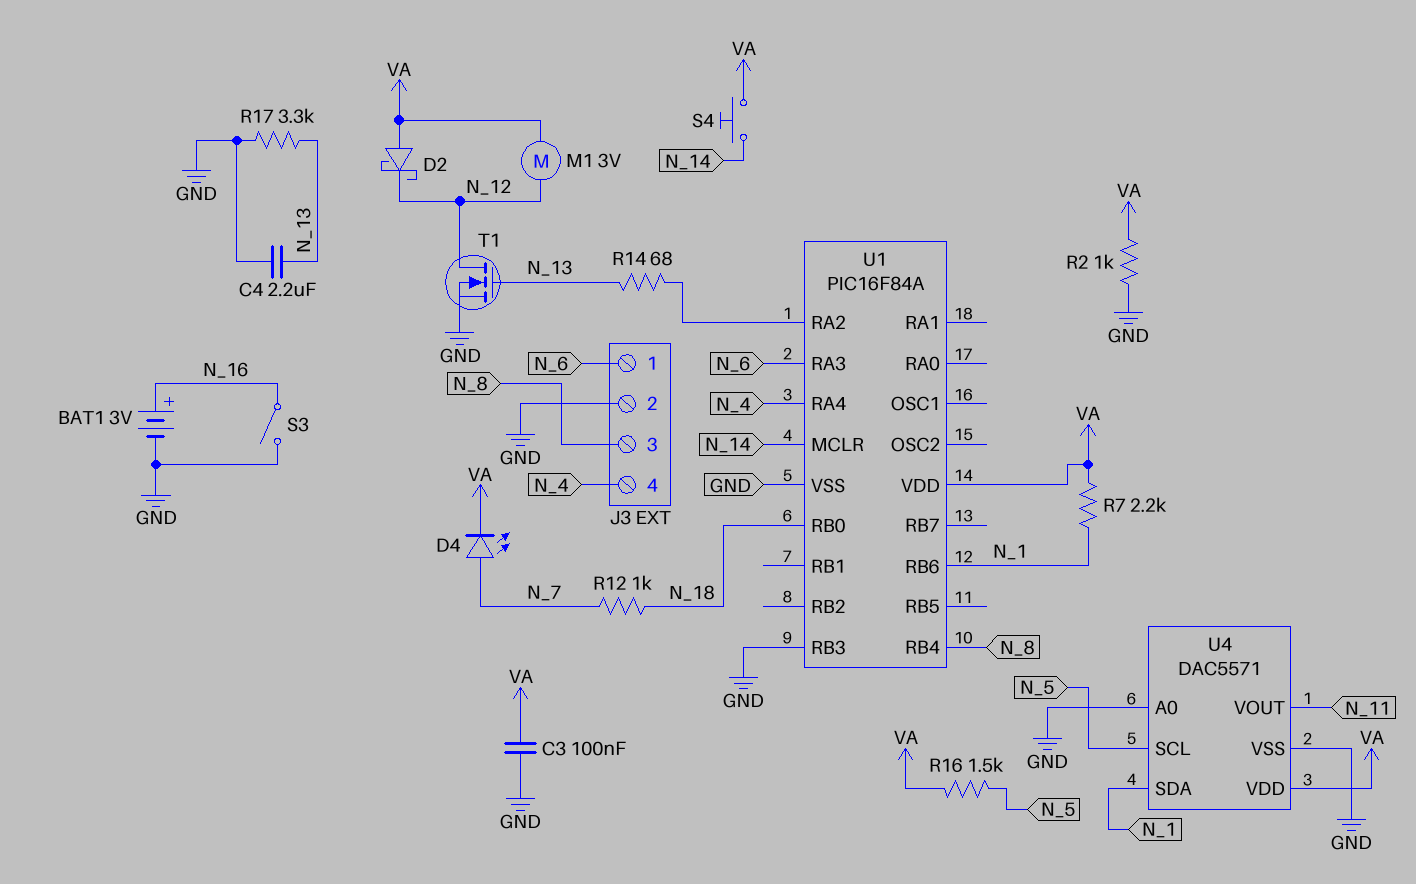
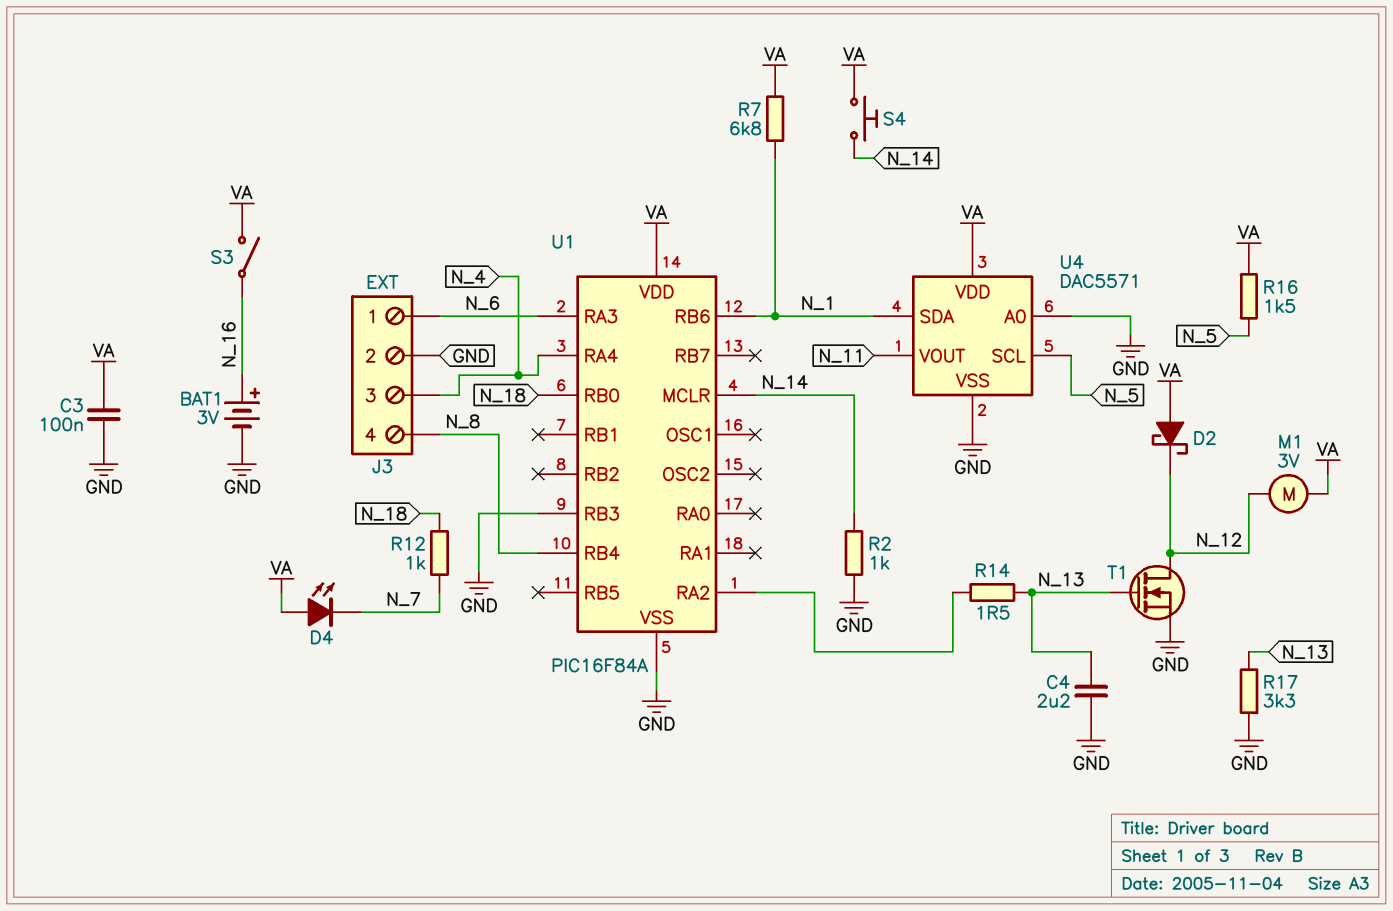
D4: LED (A N_7, K VA) -> LED (A VA, K N_7)
J3 pin 3: N_8 -> N_4
J3 pin 4: N_4 -> N_8
R2: 1k (GND, VA) -> 1k (GND, N_14)
R7: 2.2k (N_1, VA) -> 6.8k (N_1, VA)
R14: 68 (N_13, U1/RA2) -> 1.5 (N_13, U1/RA2)
S3: switch (GND, N_16) -> switch (N_16, VA)

